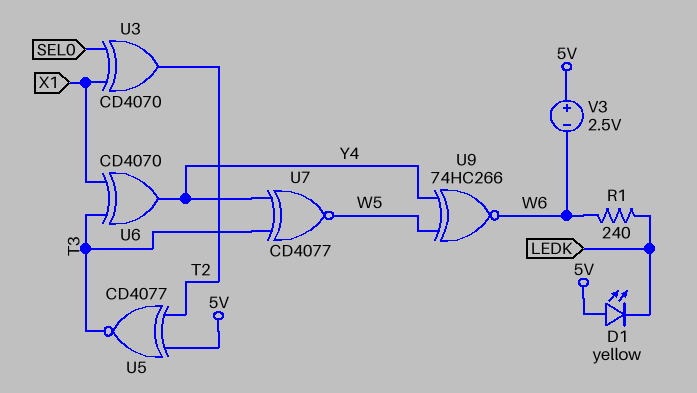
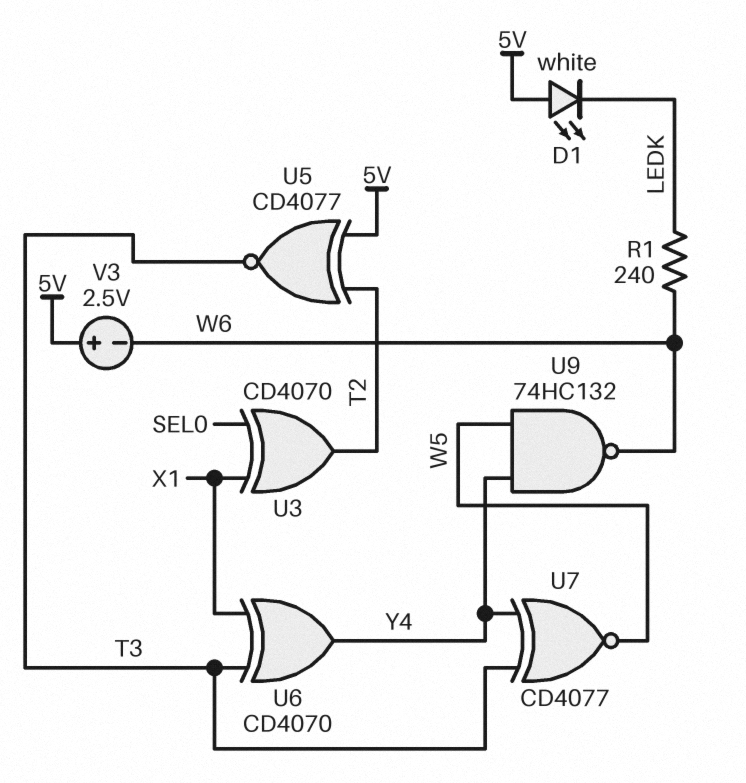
D1: LED yellow (A 5V, K LEDK) -> LED white (A 5V, K LEDK)
U9: XNOR 74HC266 (in W5, in Y4, out W6) -> NAND 74HC132 (in W5, in Y4, out W6)

